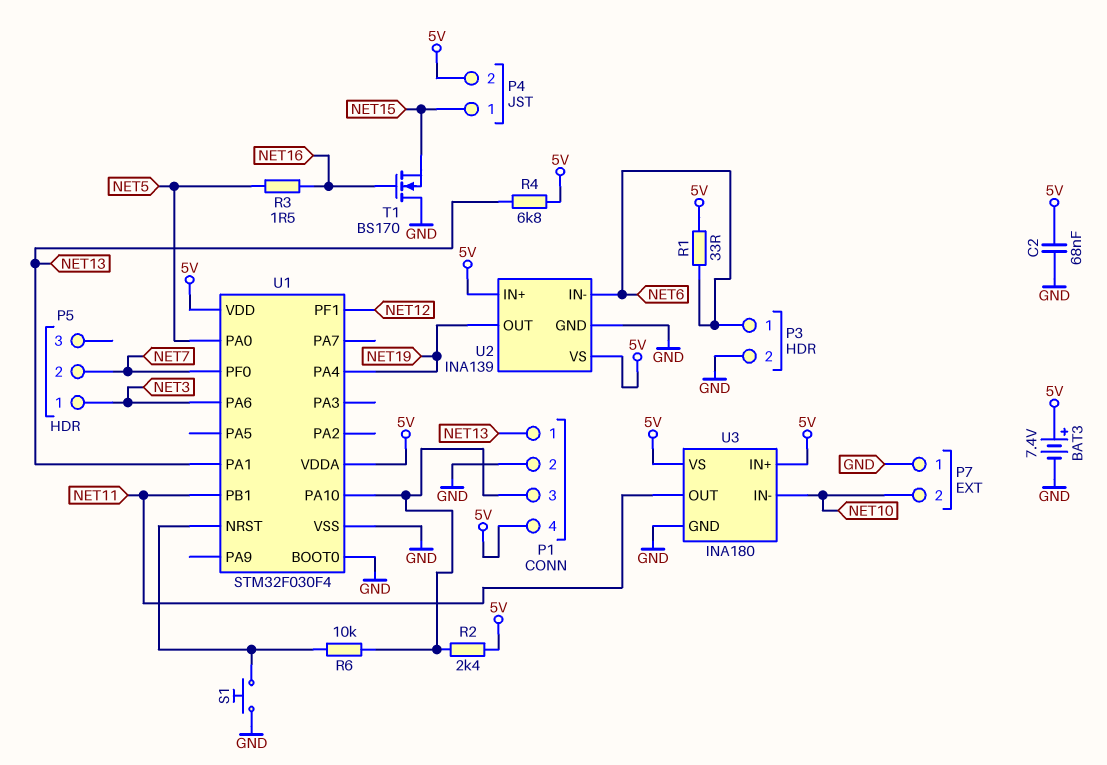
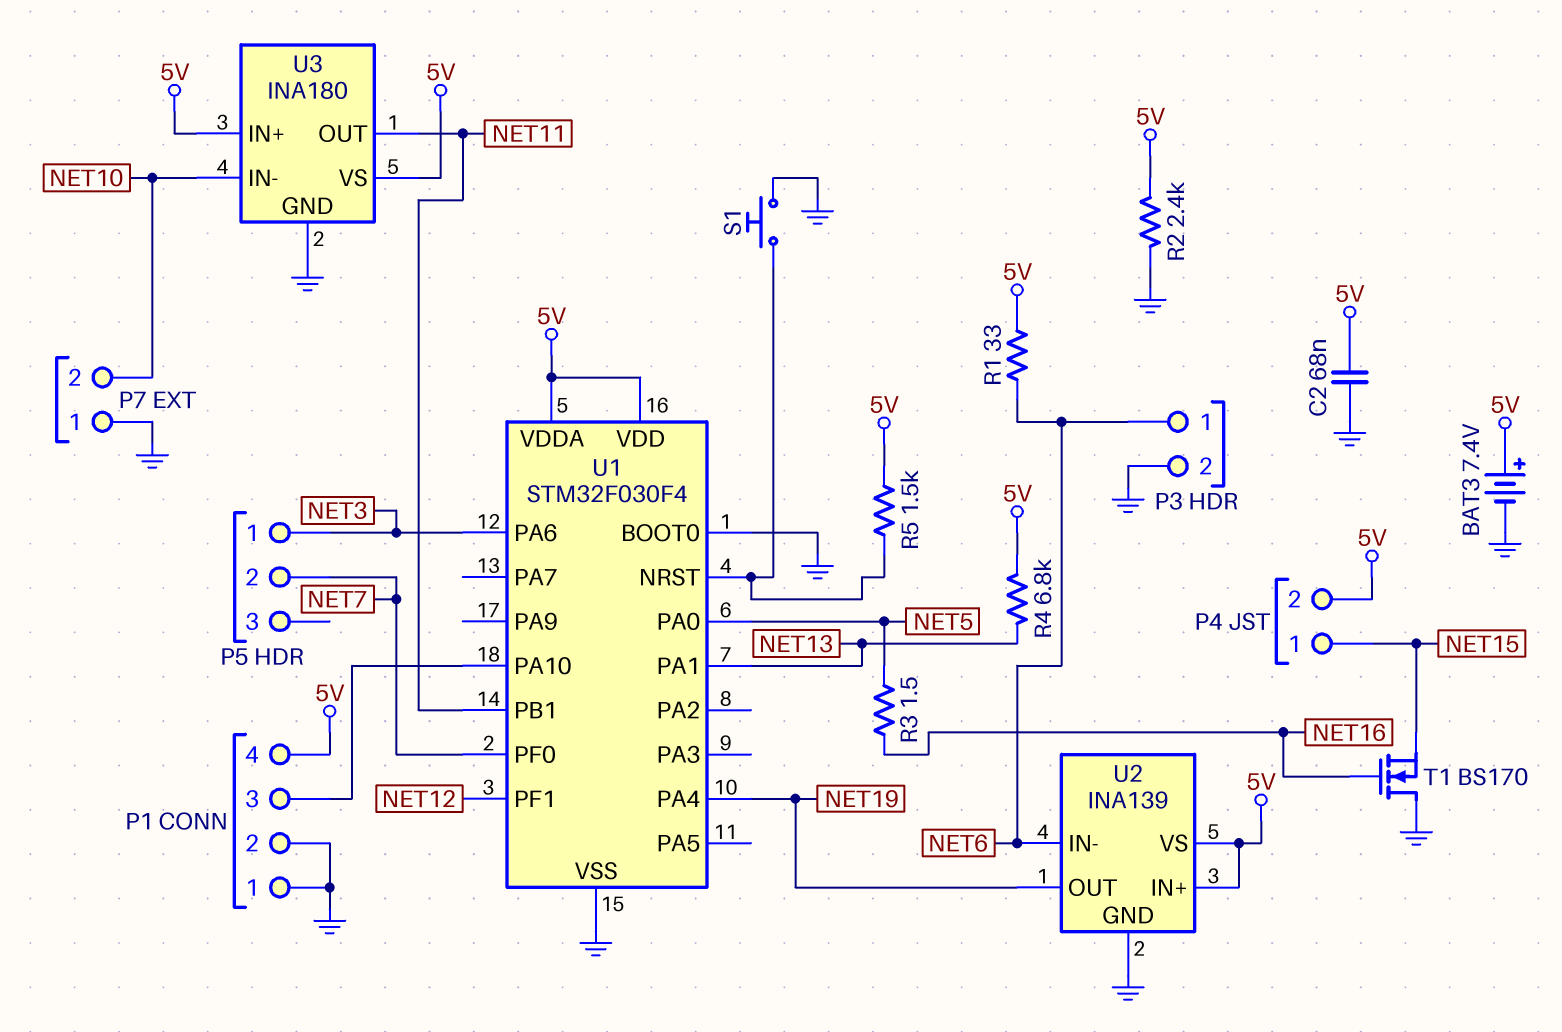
P1 pin 1: NET13 -> GND
R2: 2.4k (5V, P1/3) -> 2.4k (5V, GND)
R5: none -> 1.5k (5V, U1/NRST)
R6: 10k (P1/3, U1/NRST) -> none

